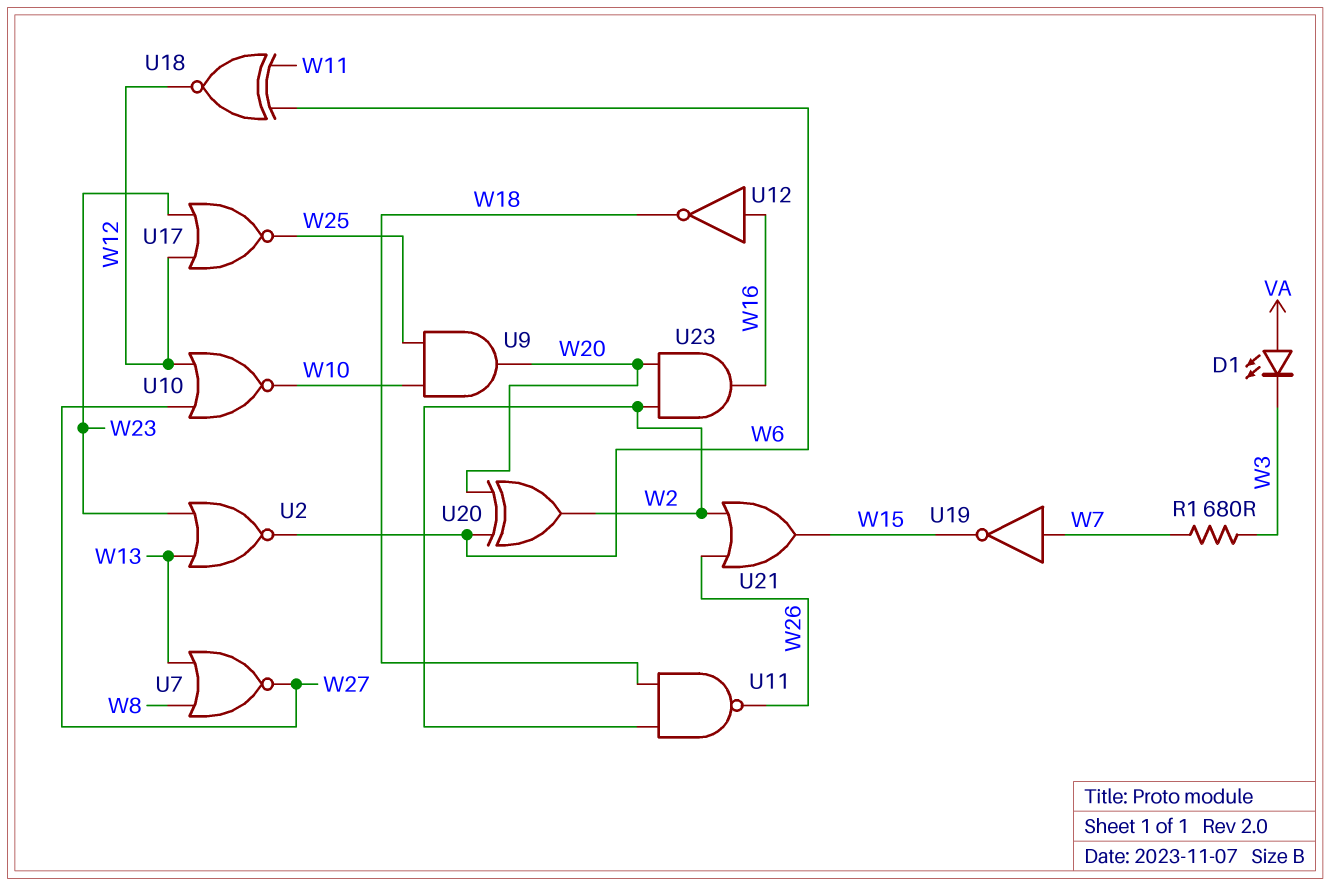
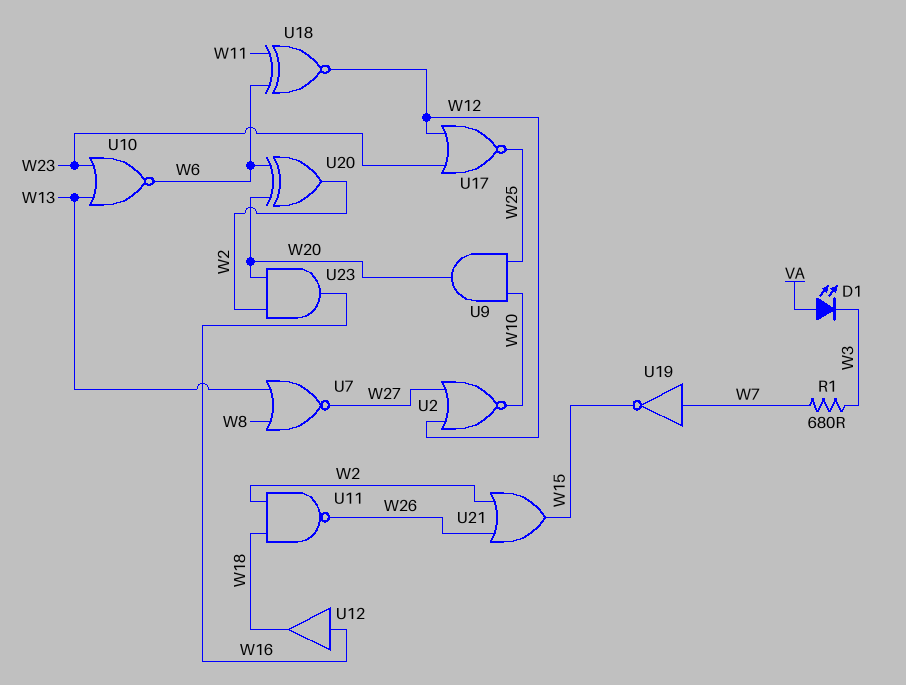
U2: NOR (in W13, in W23, out W6) -> NOR (in W12, in W27, out W10)
U10: NOR (in W12, in W27, out W10) -> NOR (in W13, in W23, out W6)
U12: NOT (in W16, out W18) -> buffer (in W16, out W18)

